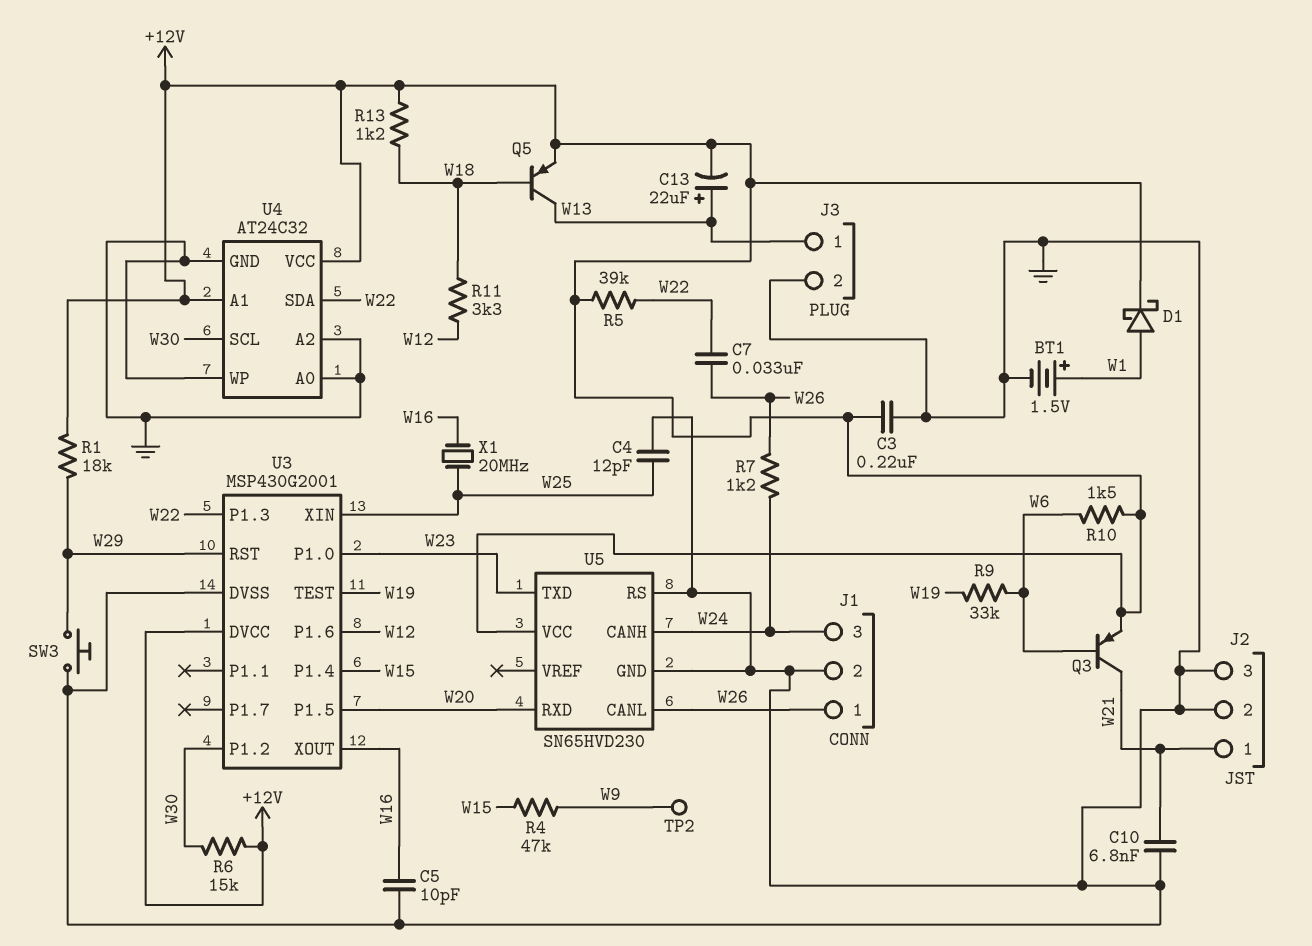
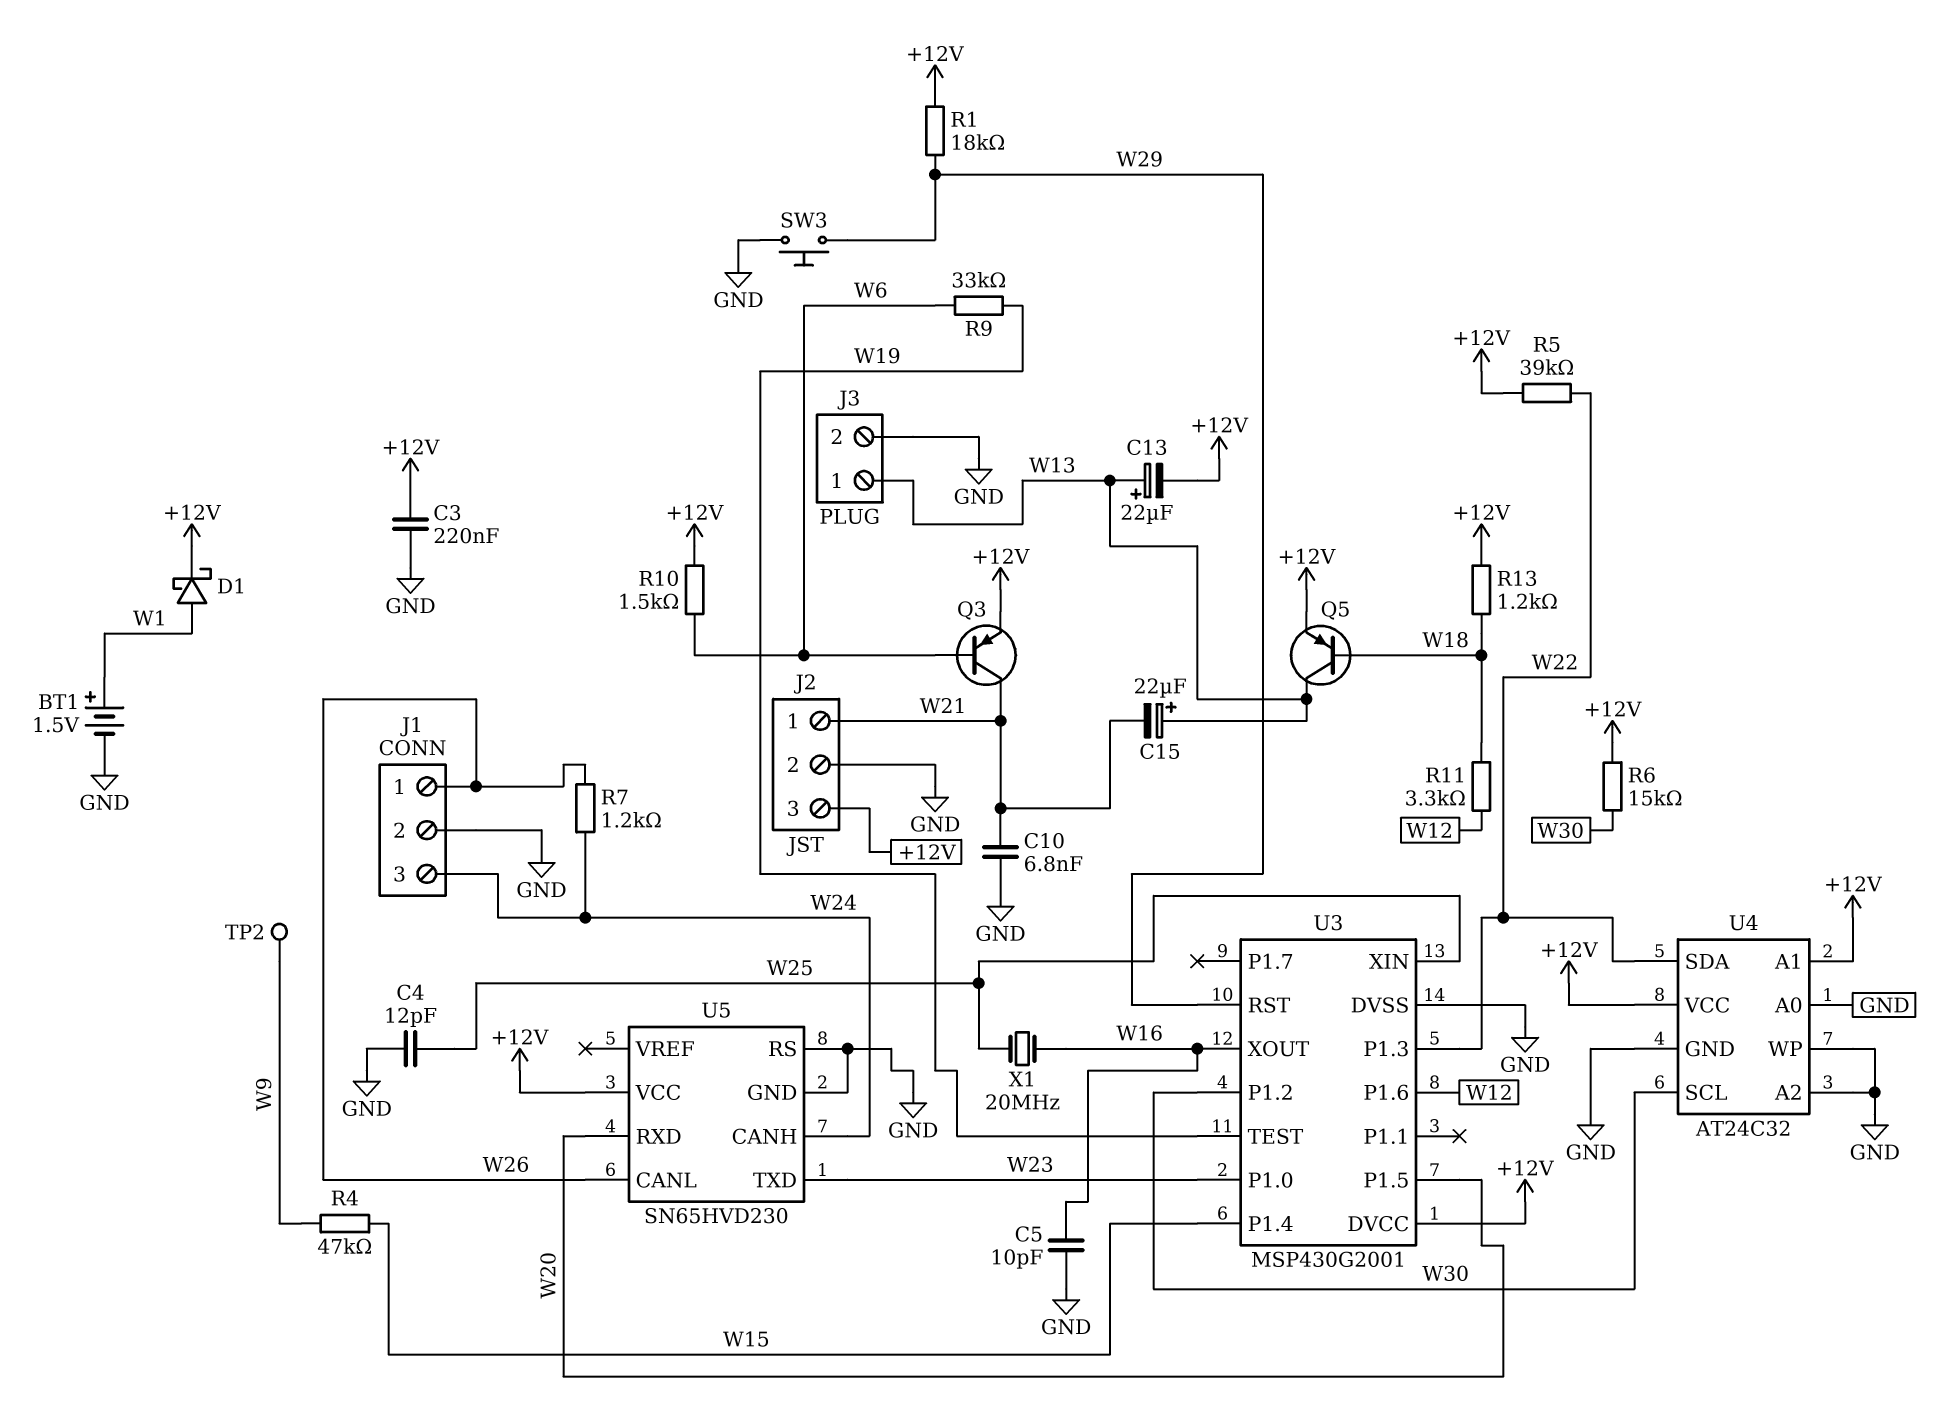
C7: 33nF (W22, W26) -> none
C15: none -> 22uF (plus W13, minus W21)
J2 pin 3: GND -> +12V

